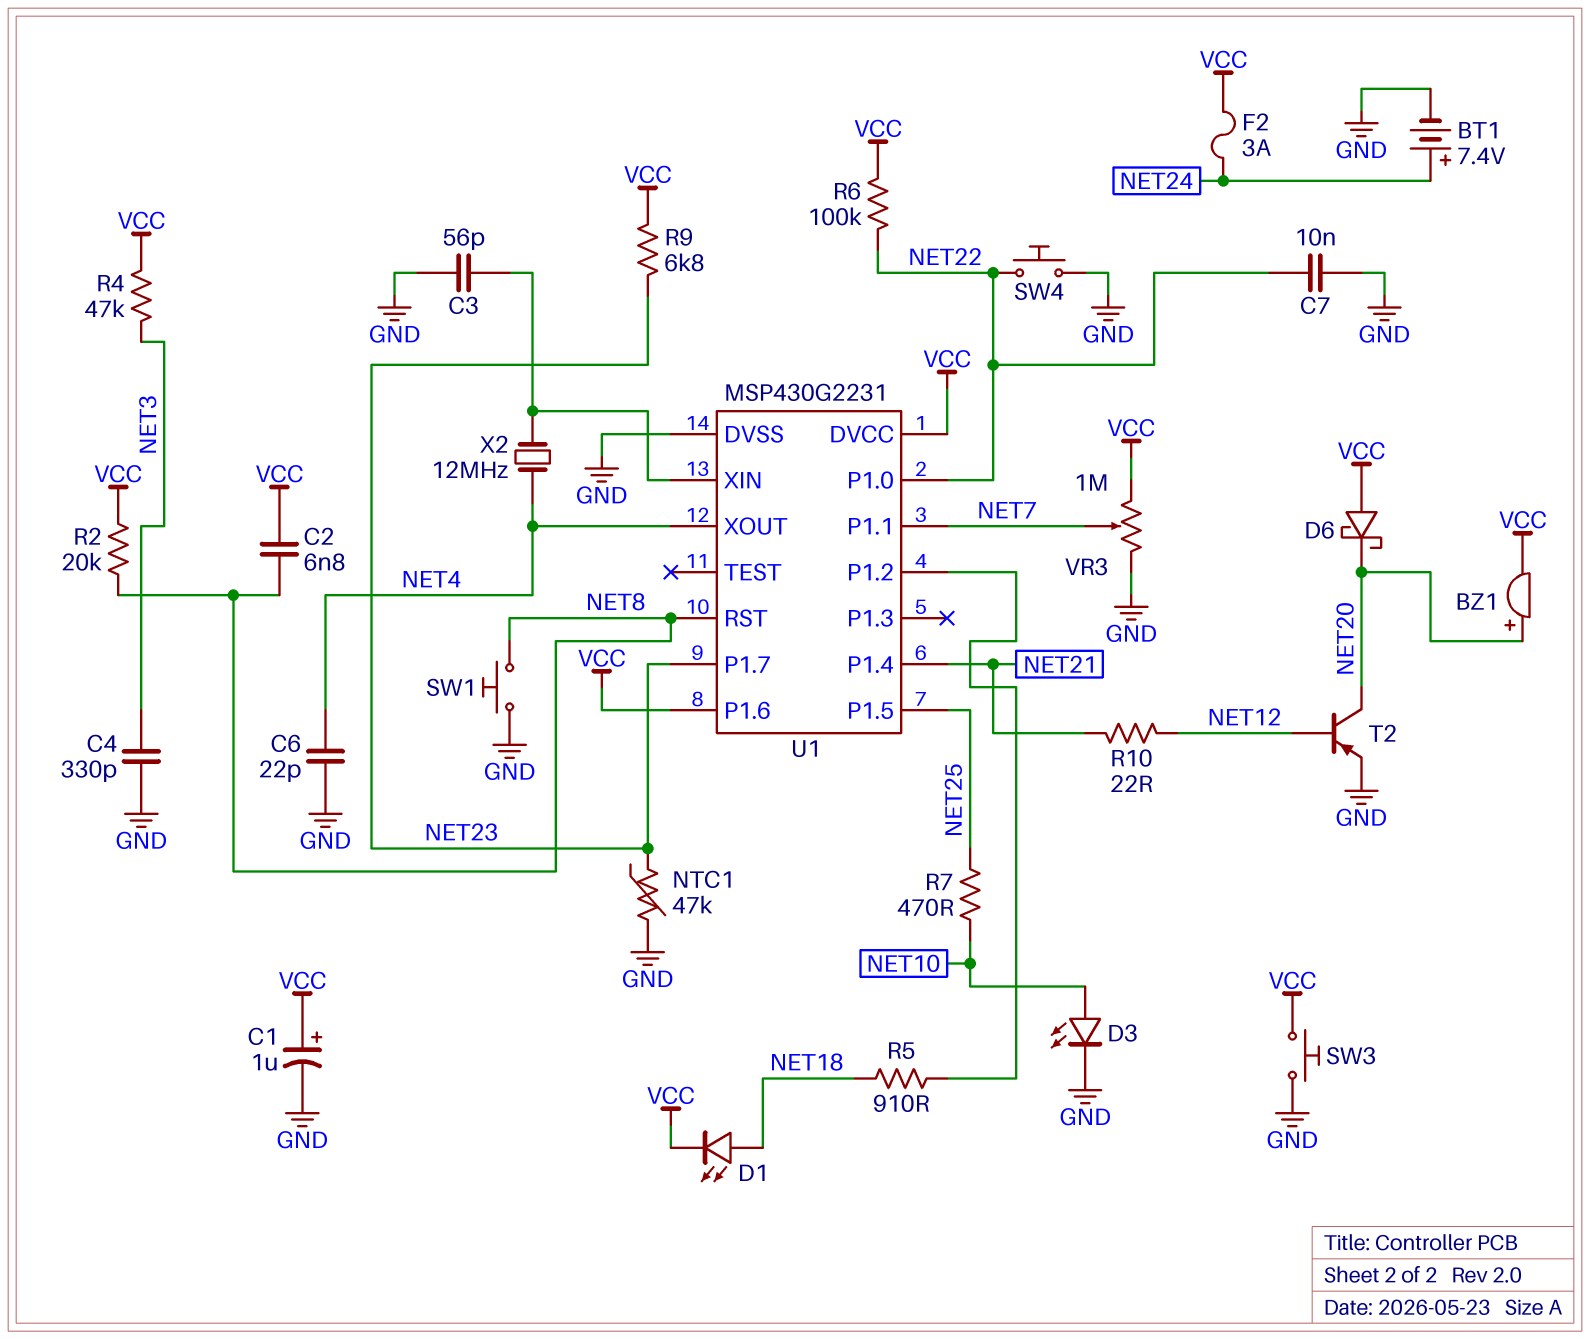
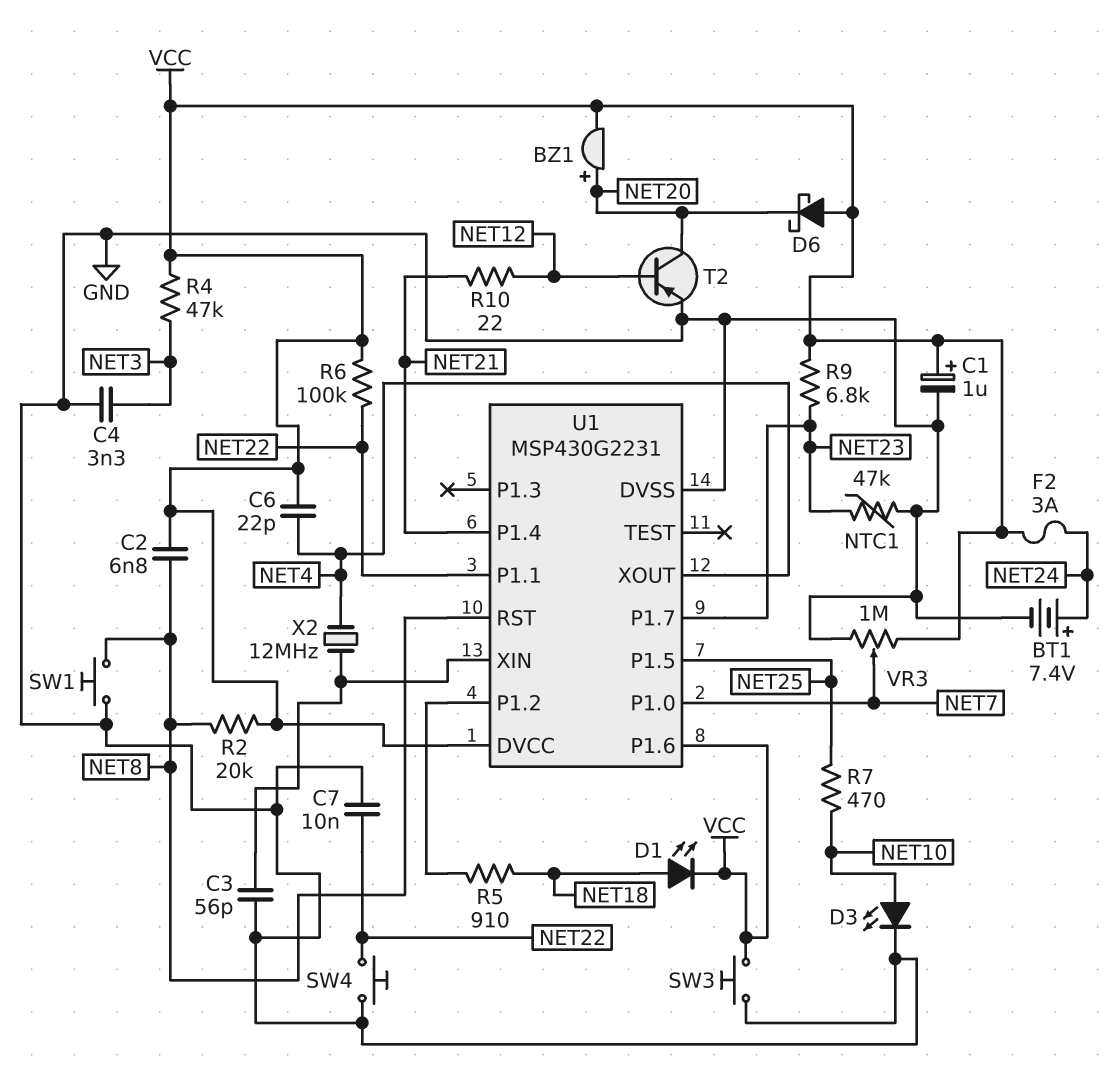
C4: 330pF (GND, NET3) -> 3.3nF (GND, NET3)
C6: 22pF (GND, NET4) -> 22pF (NET4, VCC)
U1 pin P1.0: NET22 -> NET7
U1 pin P1.1: NET7 -> NET22

